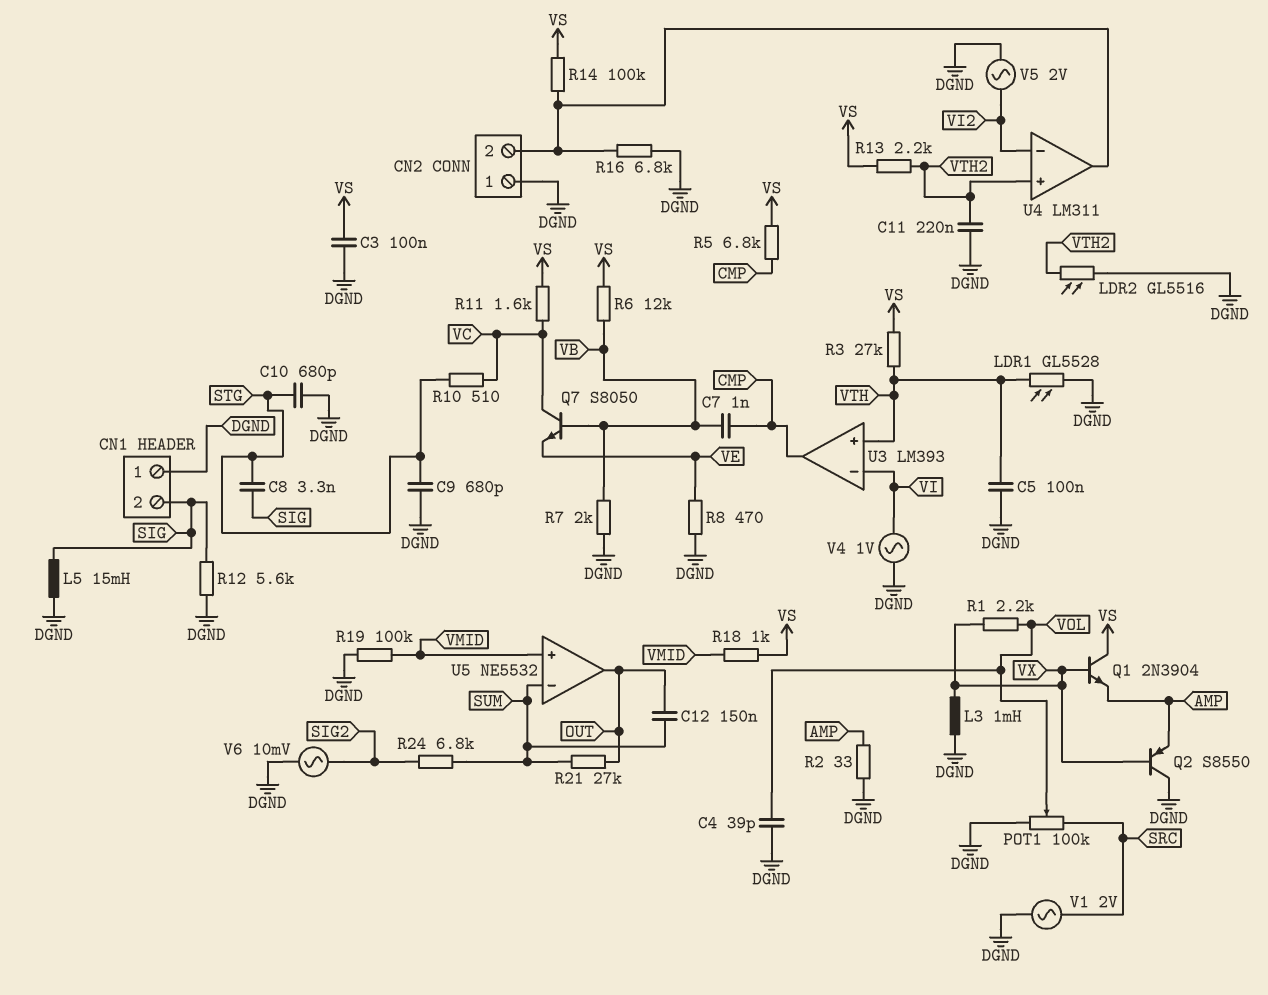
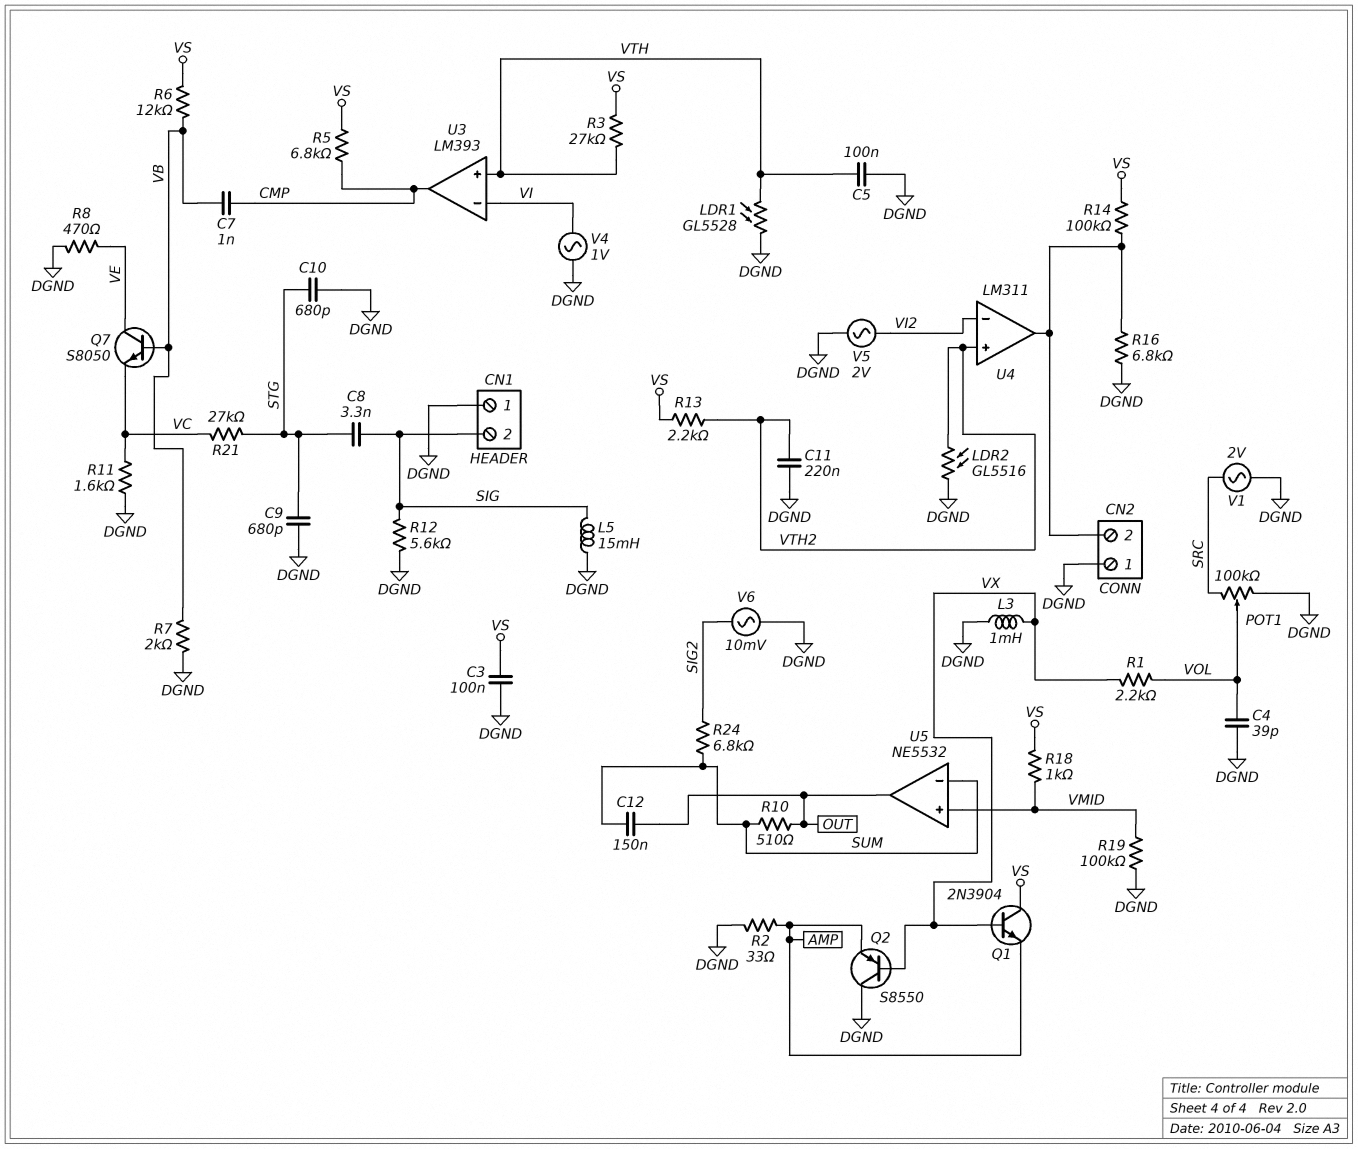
Q7: NPN S8050 (B VB, C VC, E VE) -> NPN S8050 (B VB, C VE, E VC)
R10: 510 (STG, VC) -> 510 (OUT, SUM)
R11: 1.6k (VC, VS) -> 1.6k (DGND, VC)
R21: 27k (OUT, SUM) -> 27k (STG, VC)

